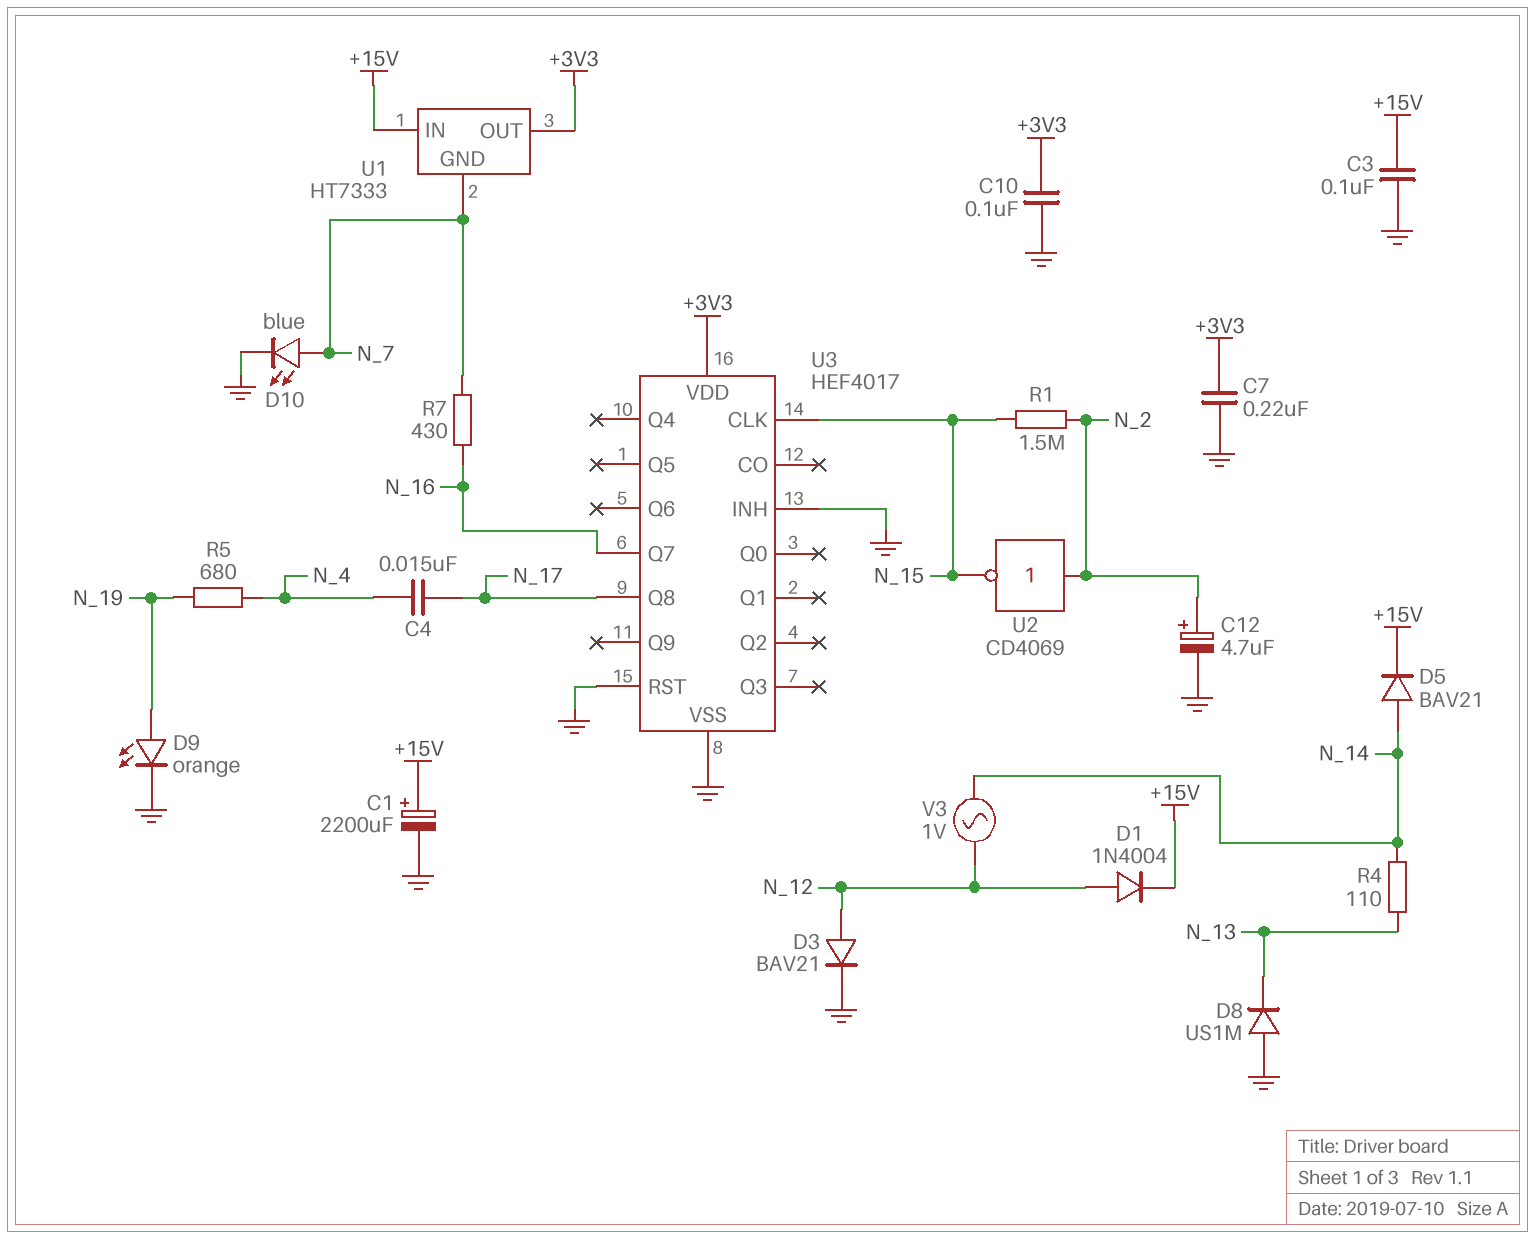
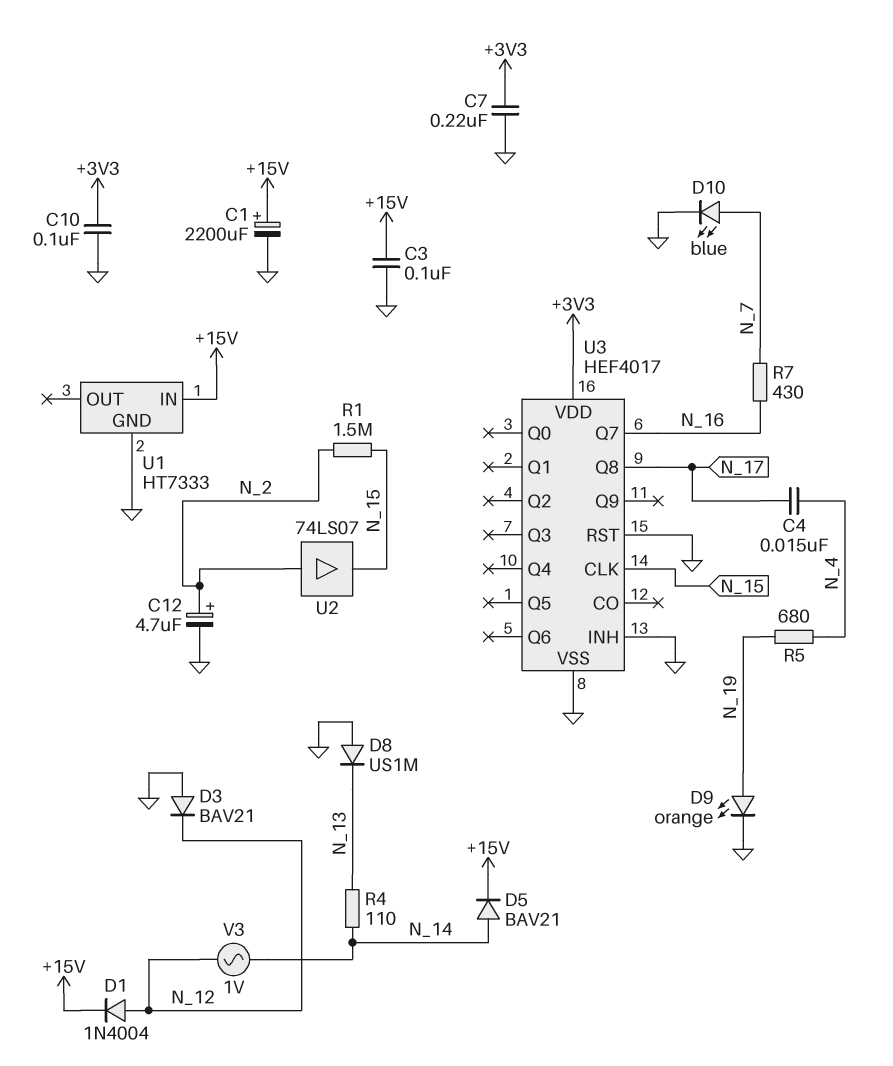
D3: diode BAV21 (A N_12, K GND) -> diode BAV21 (A GND, K N_12)
U1 pin GND: N_7 -> GND
U1 pin OUT: +3V3 -> none
U2: NOT CD4069 (in N_2, out N_15) -> buffer 74LS07 (in N_2, out N_15)

